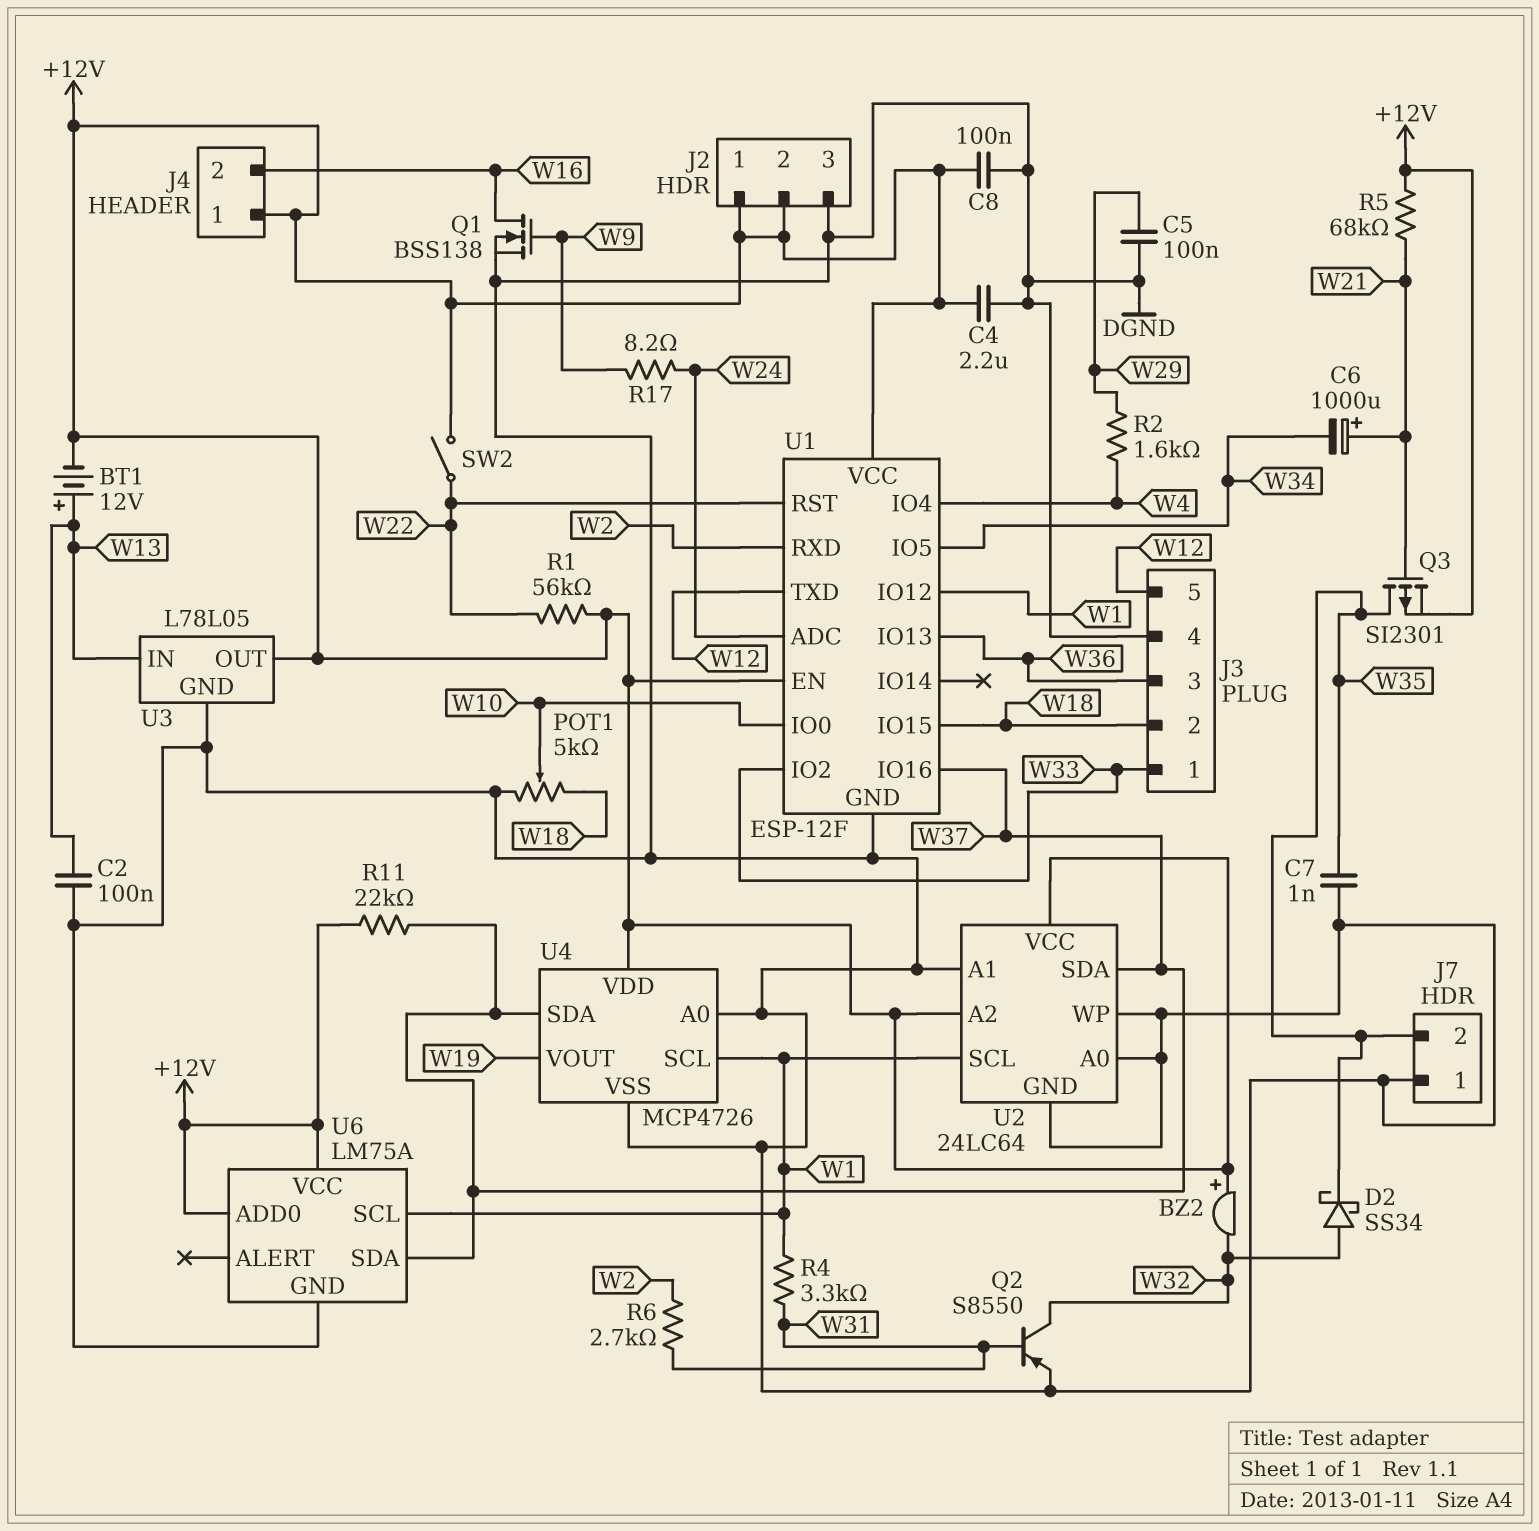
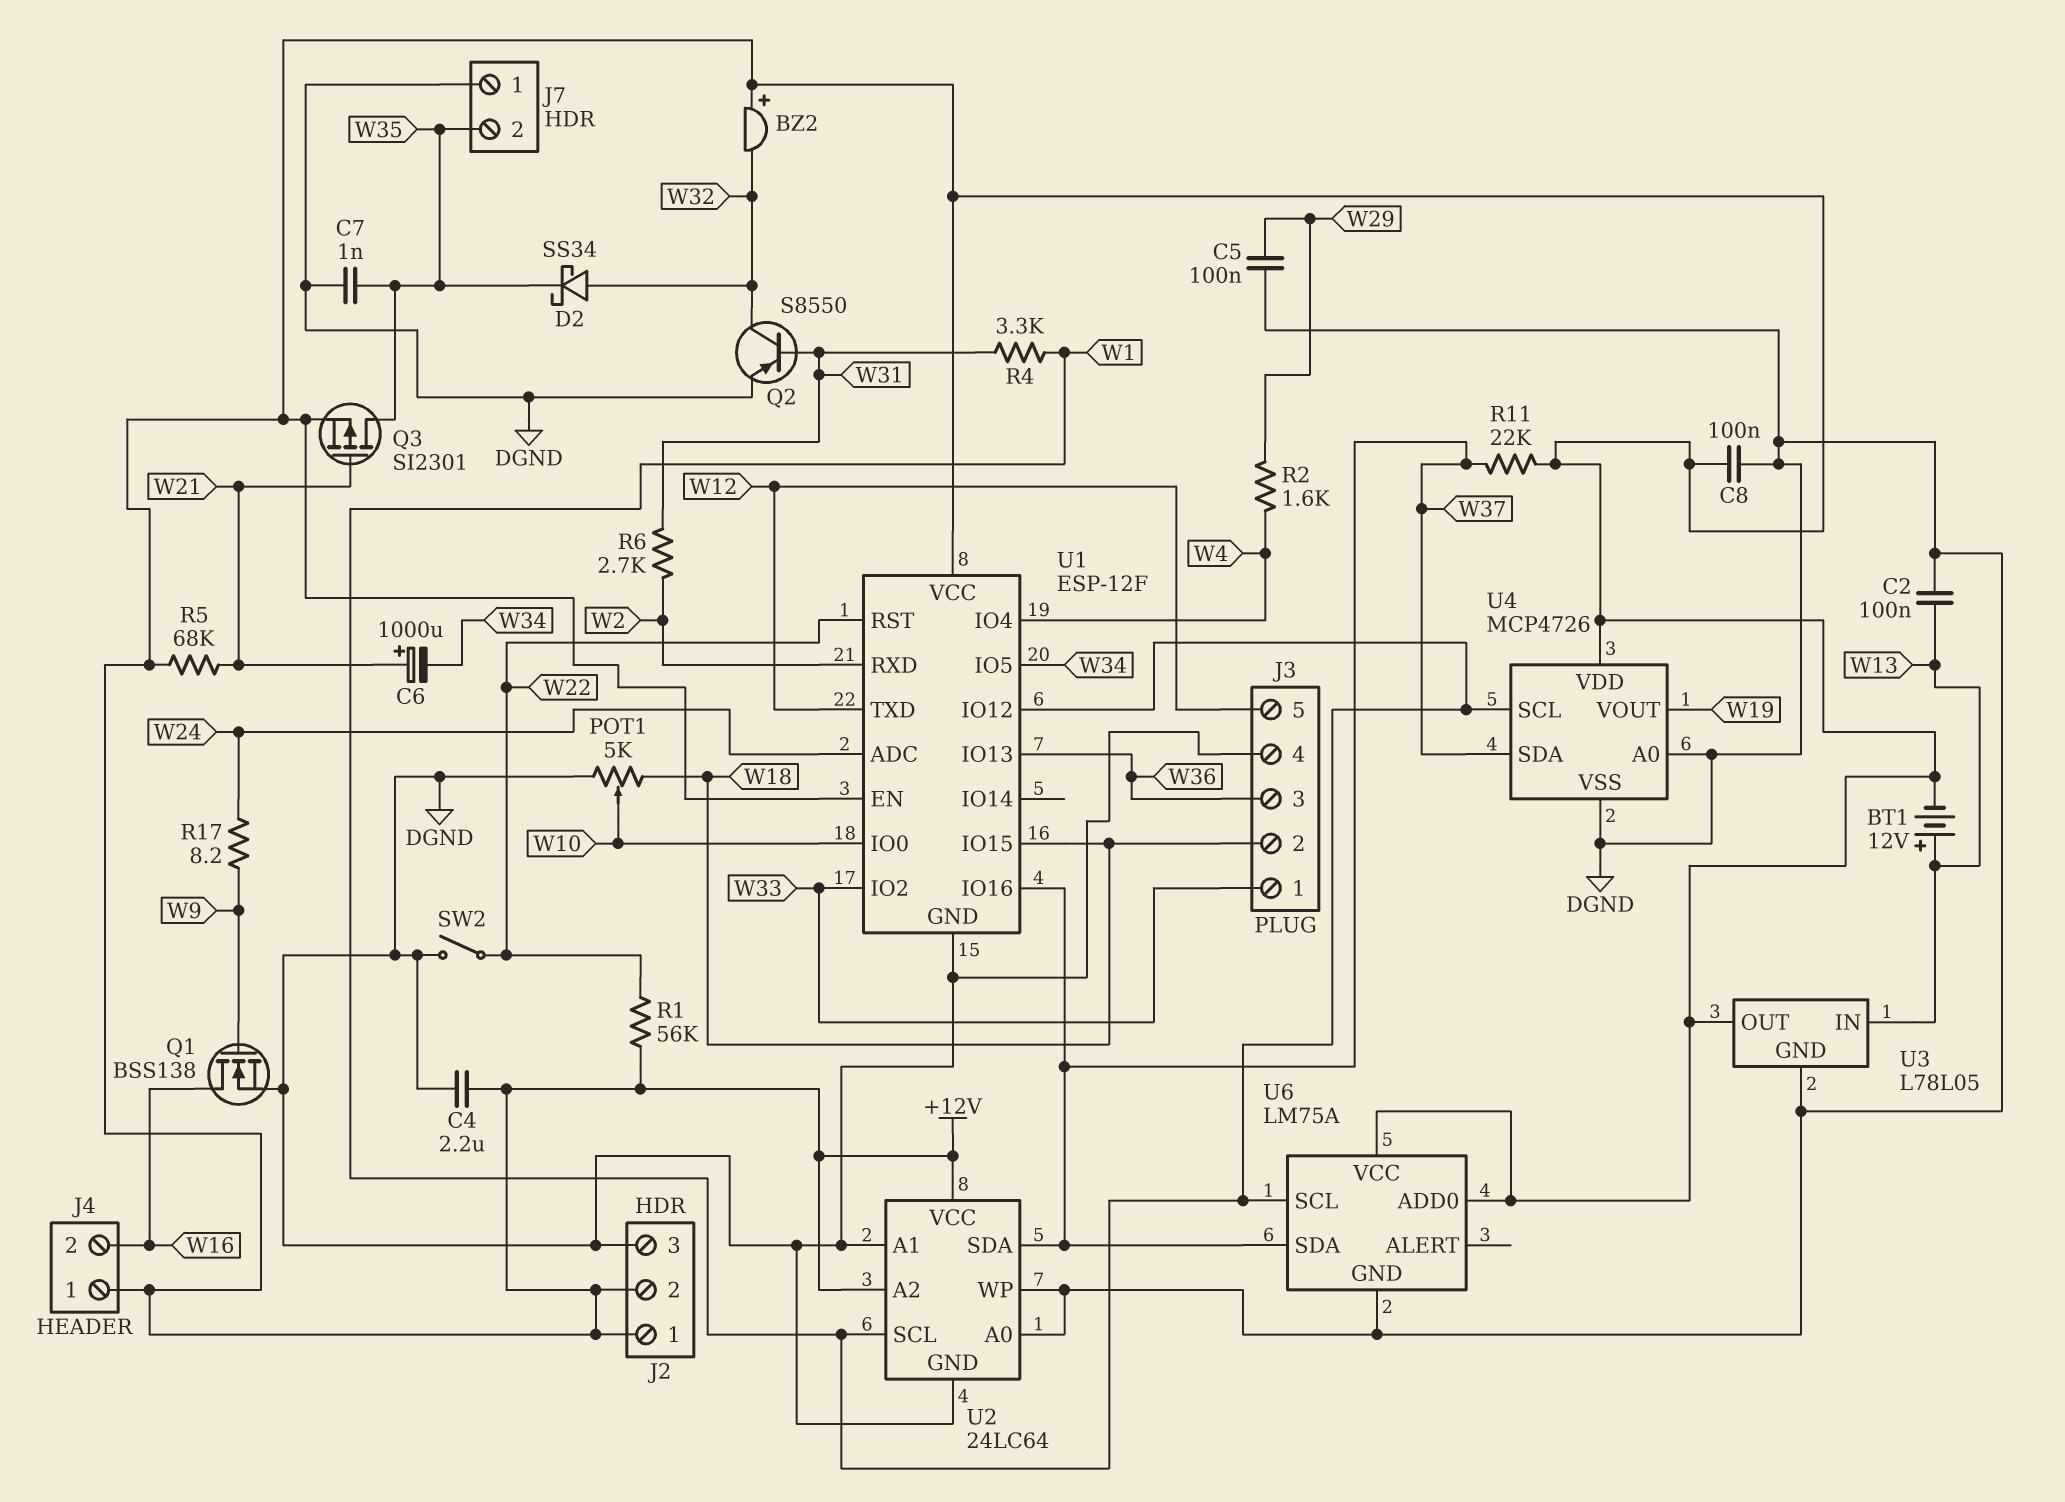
SW2: switch (+12V, W22) -> switch (DGND, W22)

